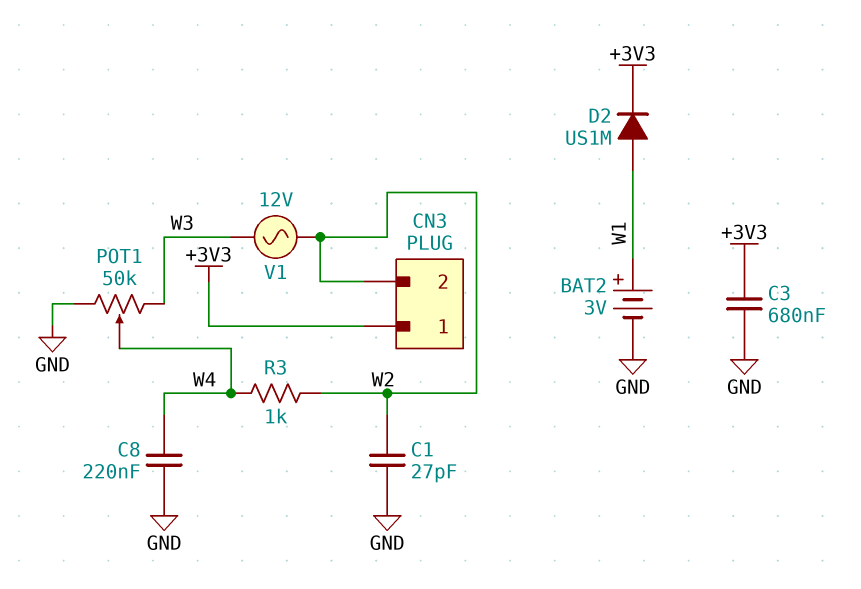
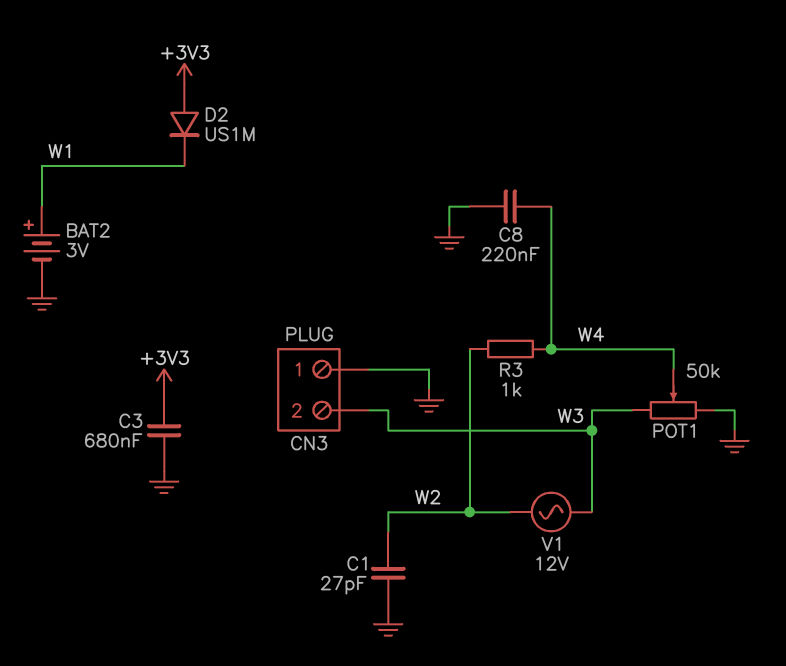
CN3 pin 1: +3V3 -> GND
CN3 pin 2: W2 -> W3
D2: diode US1M (A W1, K +3V3) -> diode US1M (A +3V3, K W1)

